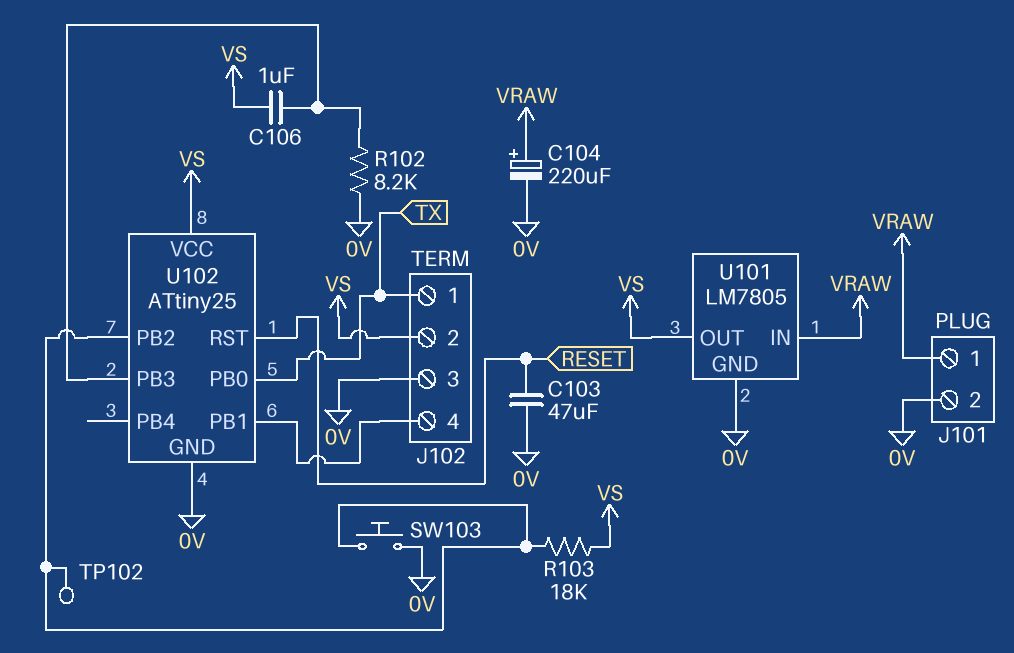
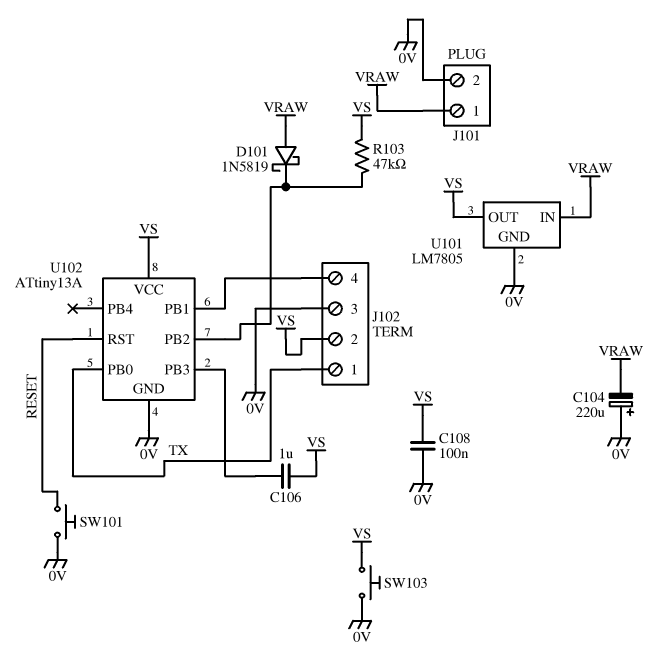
C103: 47uF (0V, RESET) -> none
C104: 220uF (plus VRAW, minus 0V) -> 220uF (plus 0V, minus VRAW)
C108: none -> 100nF (0V, VS)
D101: none -> schottky 1N5819 (A VRAW, K U102/PB2)
R102: 8.2k (0V, U102/PB3) -> none
R103: 18k (U102/PB2, VS) -> 47k (U102/PB2, VS)
SW101: none -> button (0V, RESET)
SW103: button (0V, U102/PB2) -> button (0V, VS)
TP102: test point (U102/PB2) -> none
U102: ATtiny25 -> ATtiny13A

